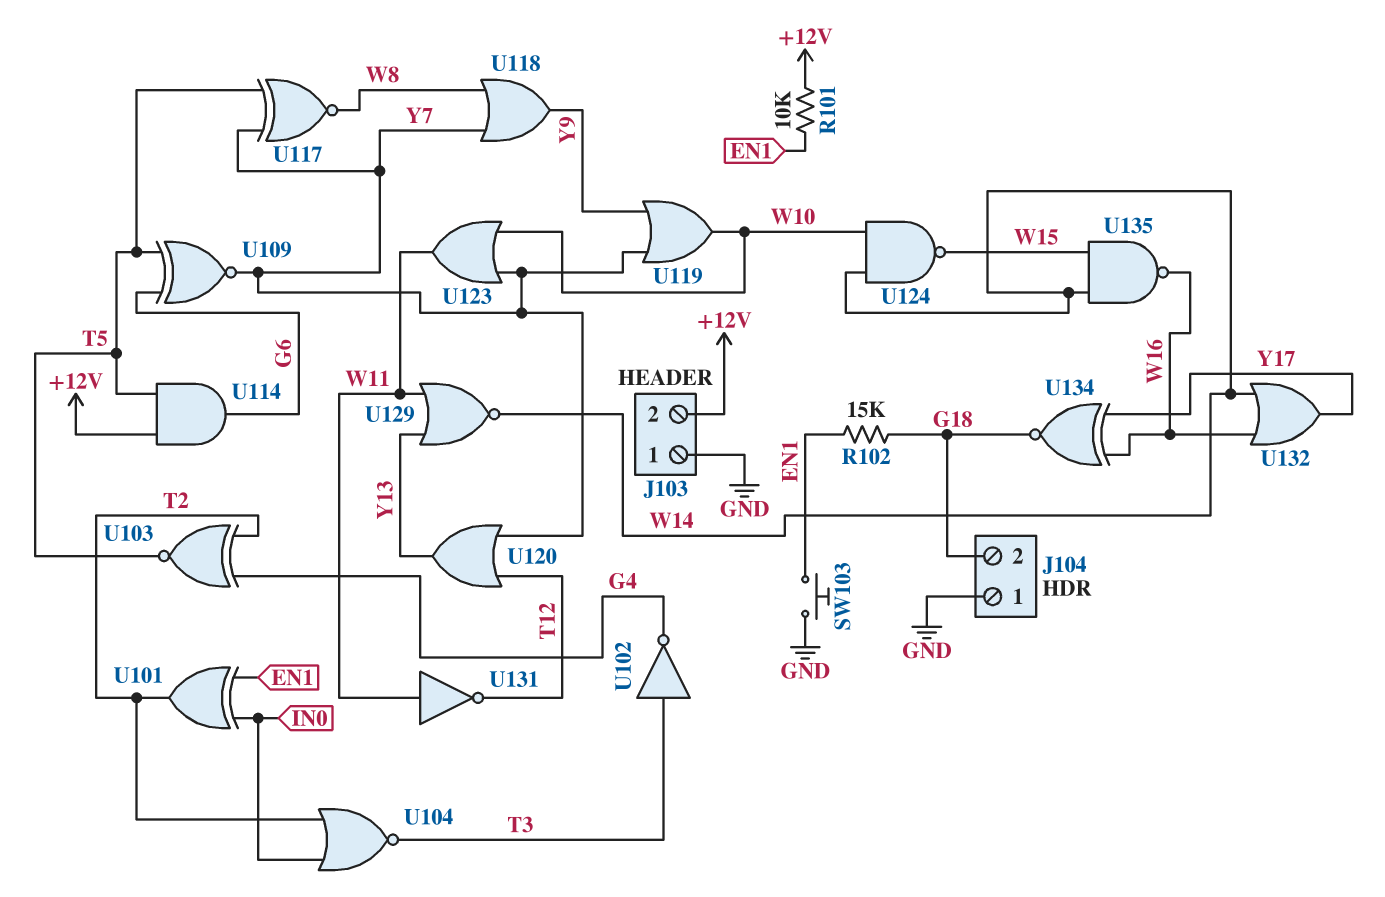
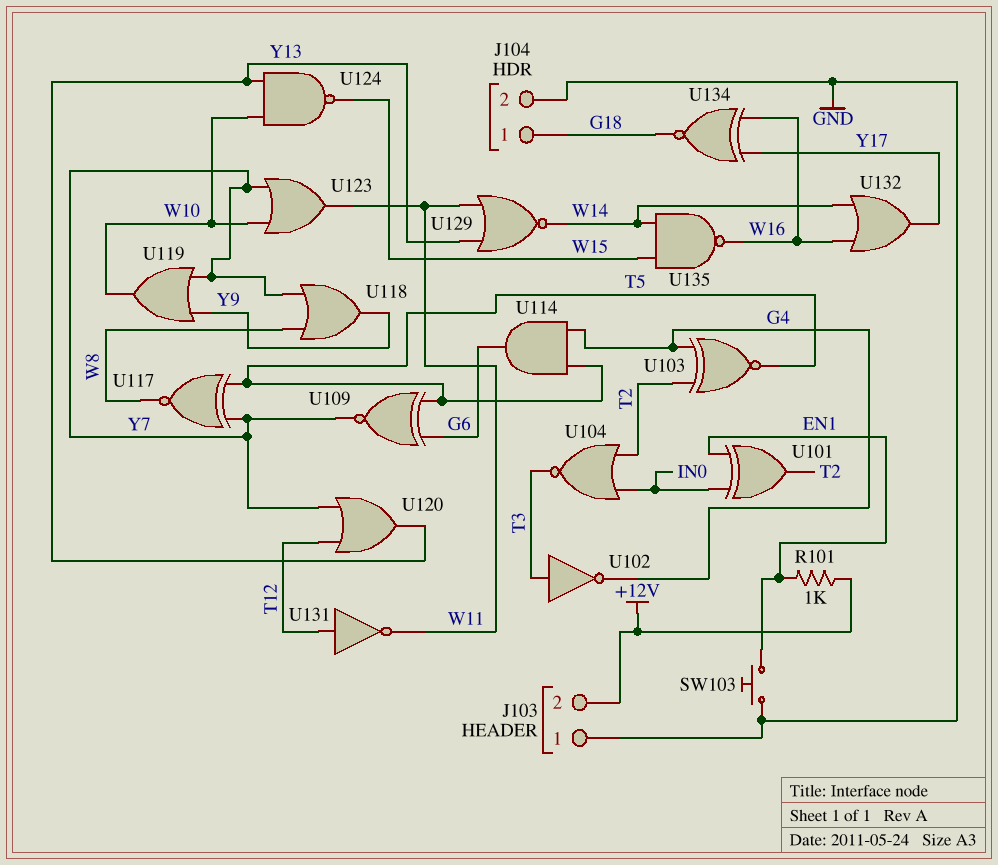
J104 pin 1: GND -> G18
J104 pin 2: G18 -> GND
R101: 10k (+12V, EN1) -> 1k (+12V, EN1)
R102: 15k (EN1, G18) -> none
U114: AND (in +12V, in T5, out G6) -> AND (in G4, in T5, out G6)
U124: NAND (in W10, in W14, out W15) -> NAND (in W10, in Y13, out W15)
U131: NOT (in W11, out T12) -> NOT (in T12, out W11)

